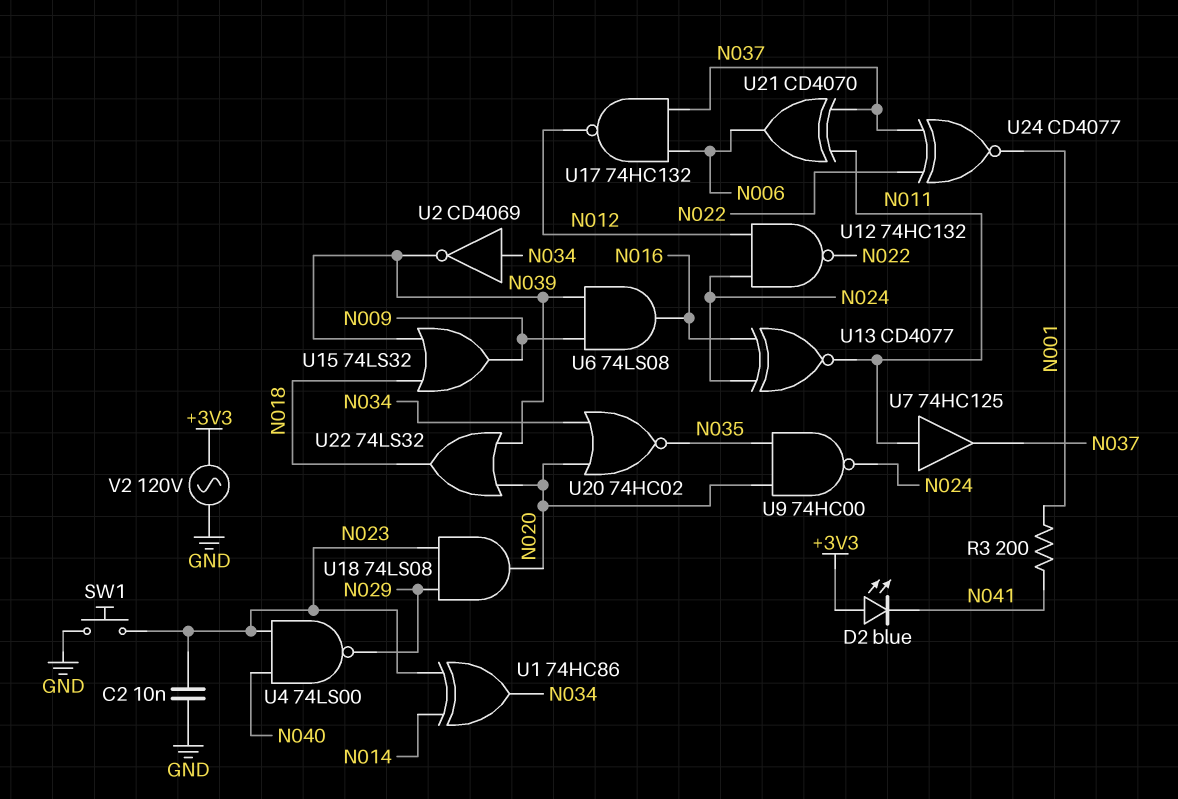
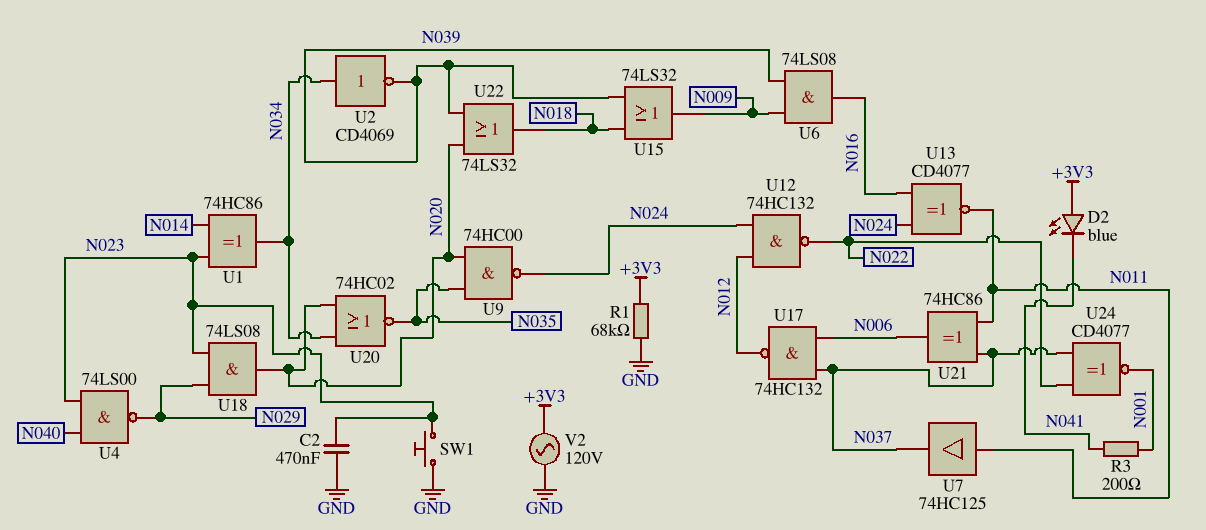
C2: 10nF (GND, N023) -> 470nF (GND, N023)
R1: none -> 68k (+3V3, GND)
U21: XOR CD4070 (in N011, in N037, out N006) -> XOR 74HC86 (in N011, in N037, out N006)

